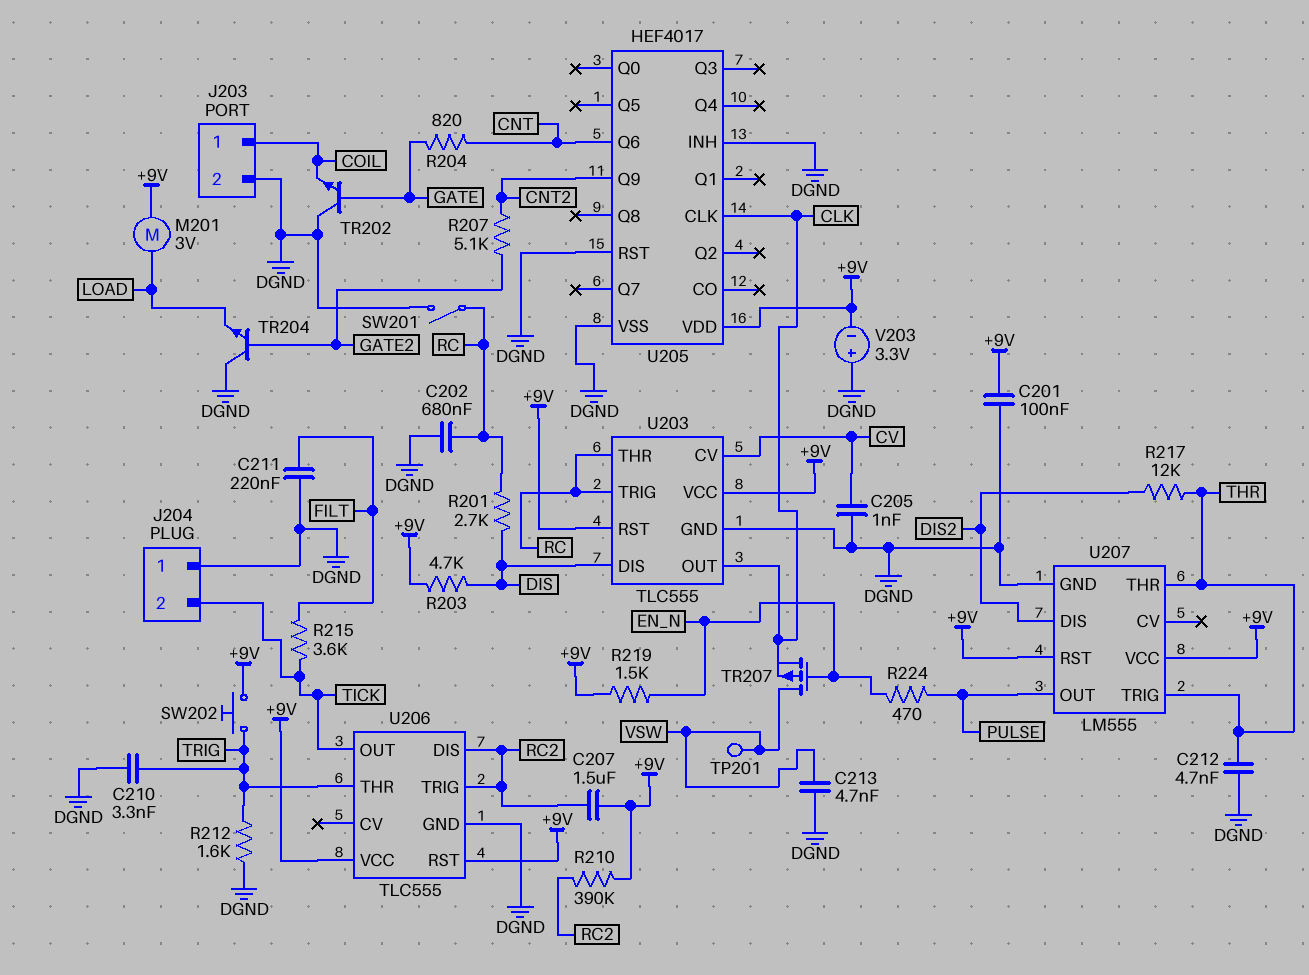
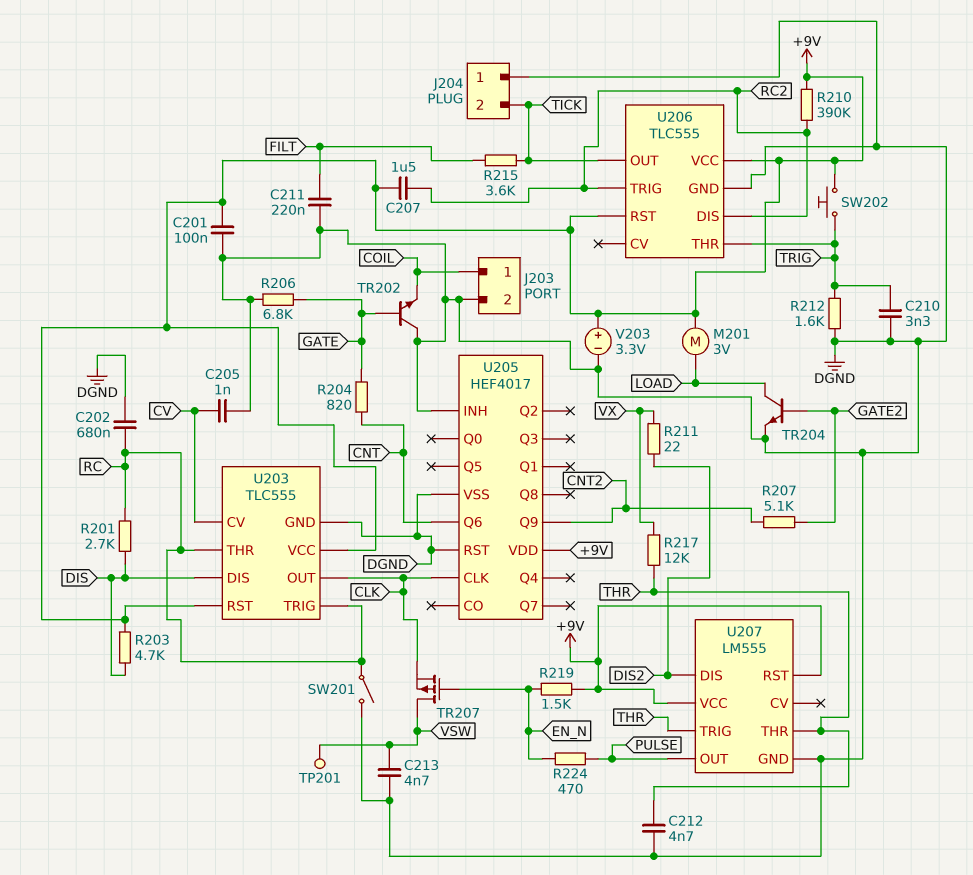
R206: none -> 6.8k (DGND, GATE)
R211: none -> 22 (DIS2, VX)
R217: 12k (DIS2, THR) -> 12k (THR, VX)
TR204: NPN (B GATE2, C DGND, E LOAD) -> NPN (B GATE2, C LOAD, E DGND)
V203: 3.3V (plus DGND, minus +9V) -> 3.3V (plus +9V, minus DGND)

